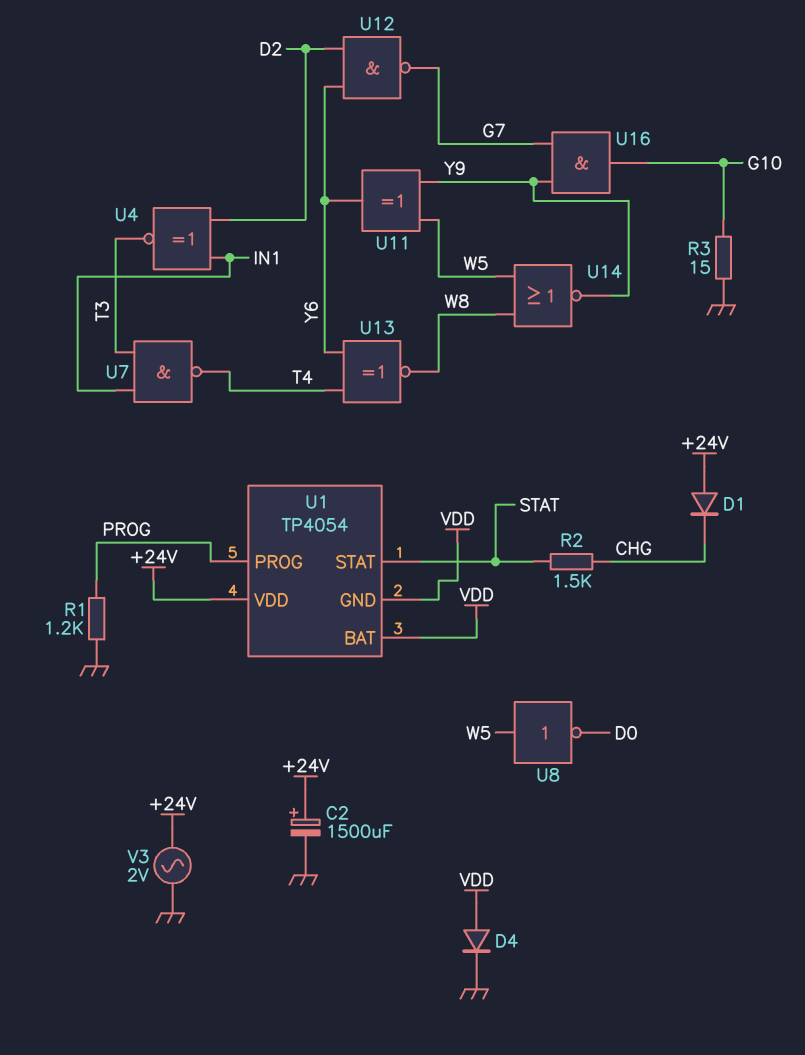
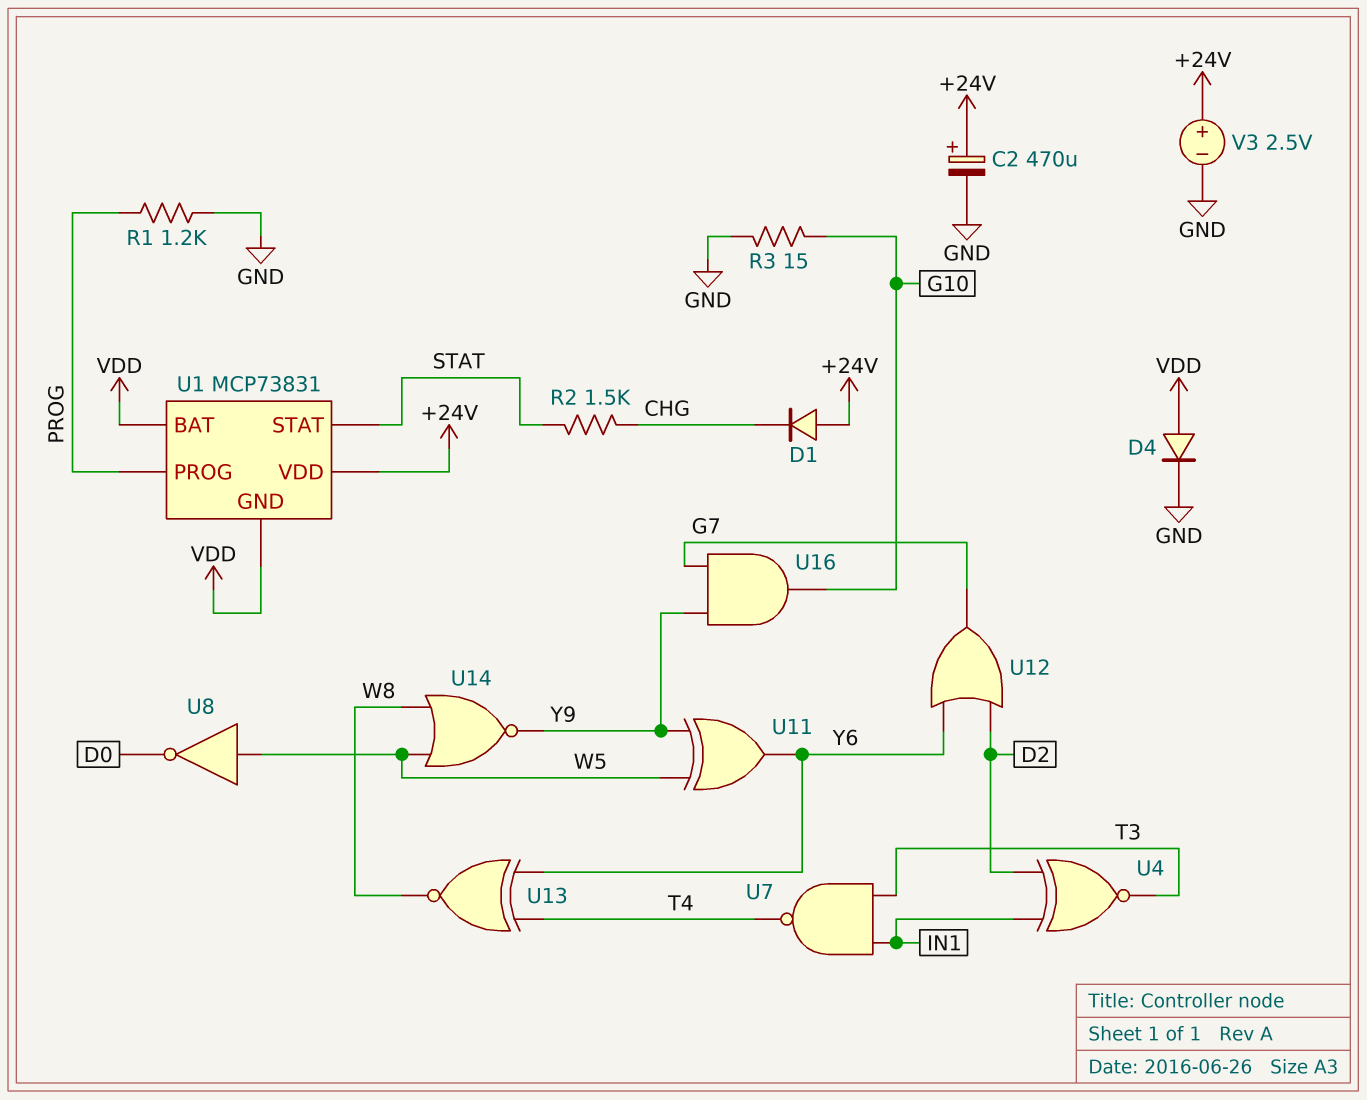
C2: 1500uF (plus +24V, minus GND) -> 470uF (plus +24V, minus GND)
U1: TP4054 -> MCP73831
U12: NAND (in D2, in Y6, out G7) -> OR (in D2, in Y6, out G7)
V3: AC 2V (+24V, GND) -> 2.5V (plus +24V, minus GND)

